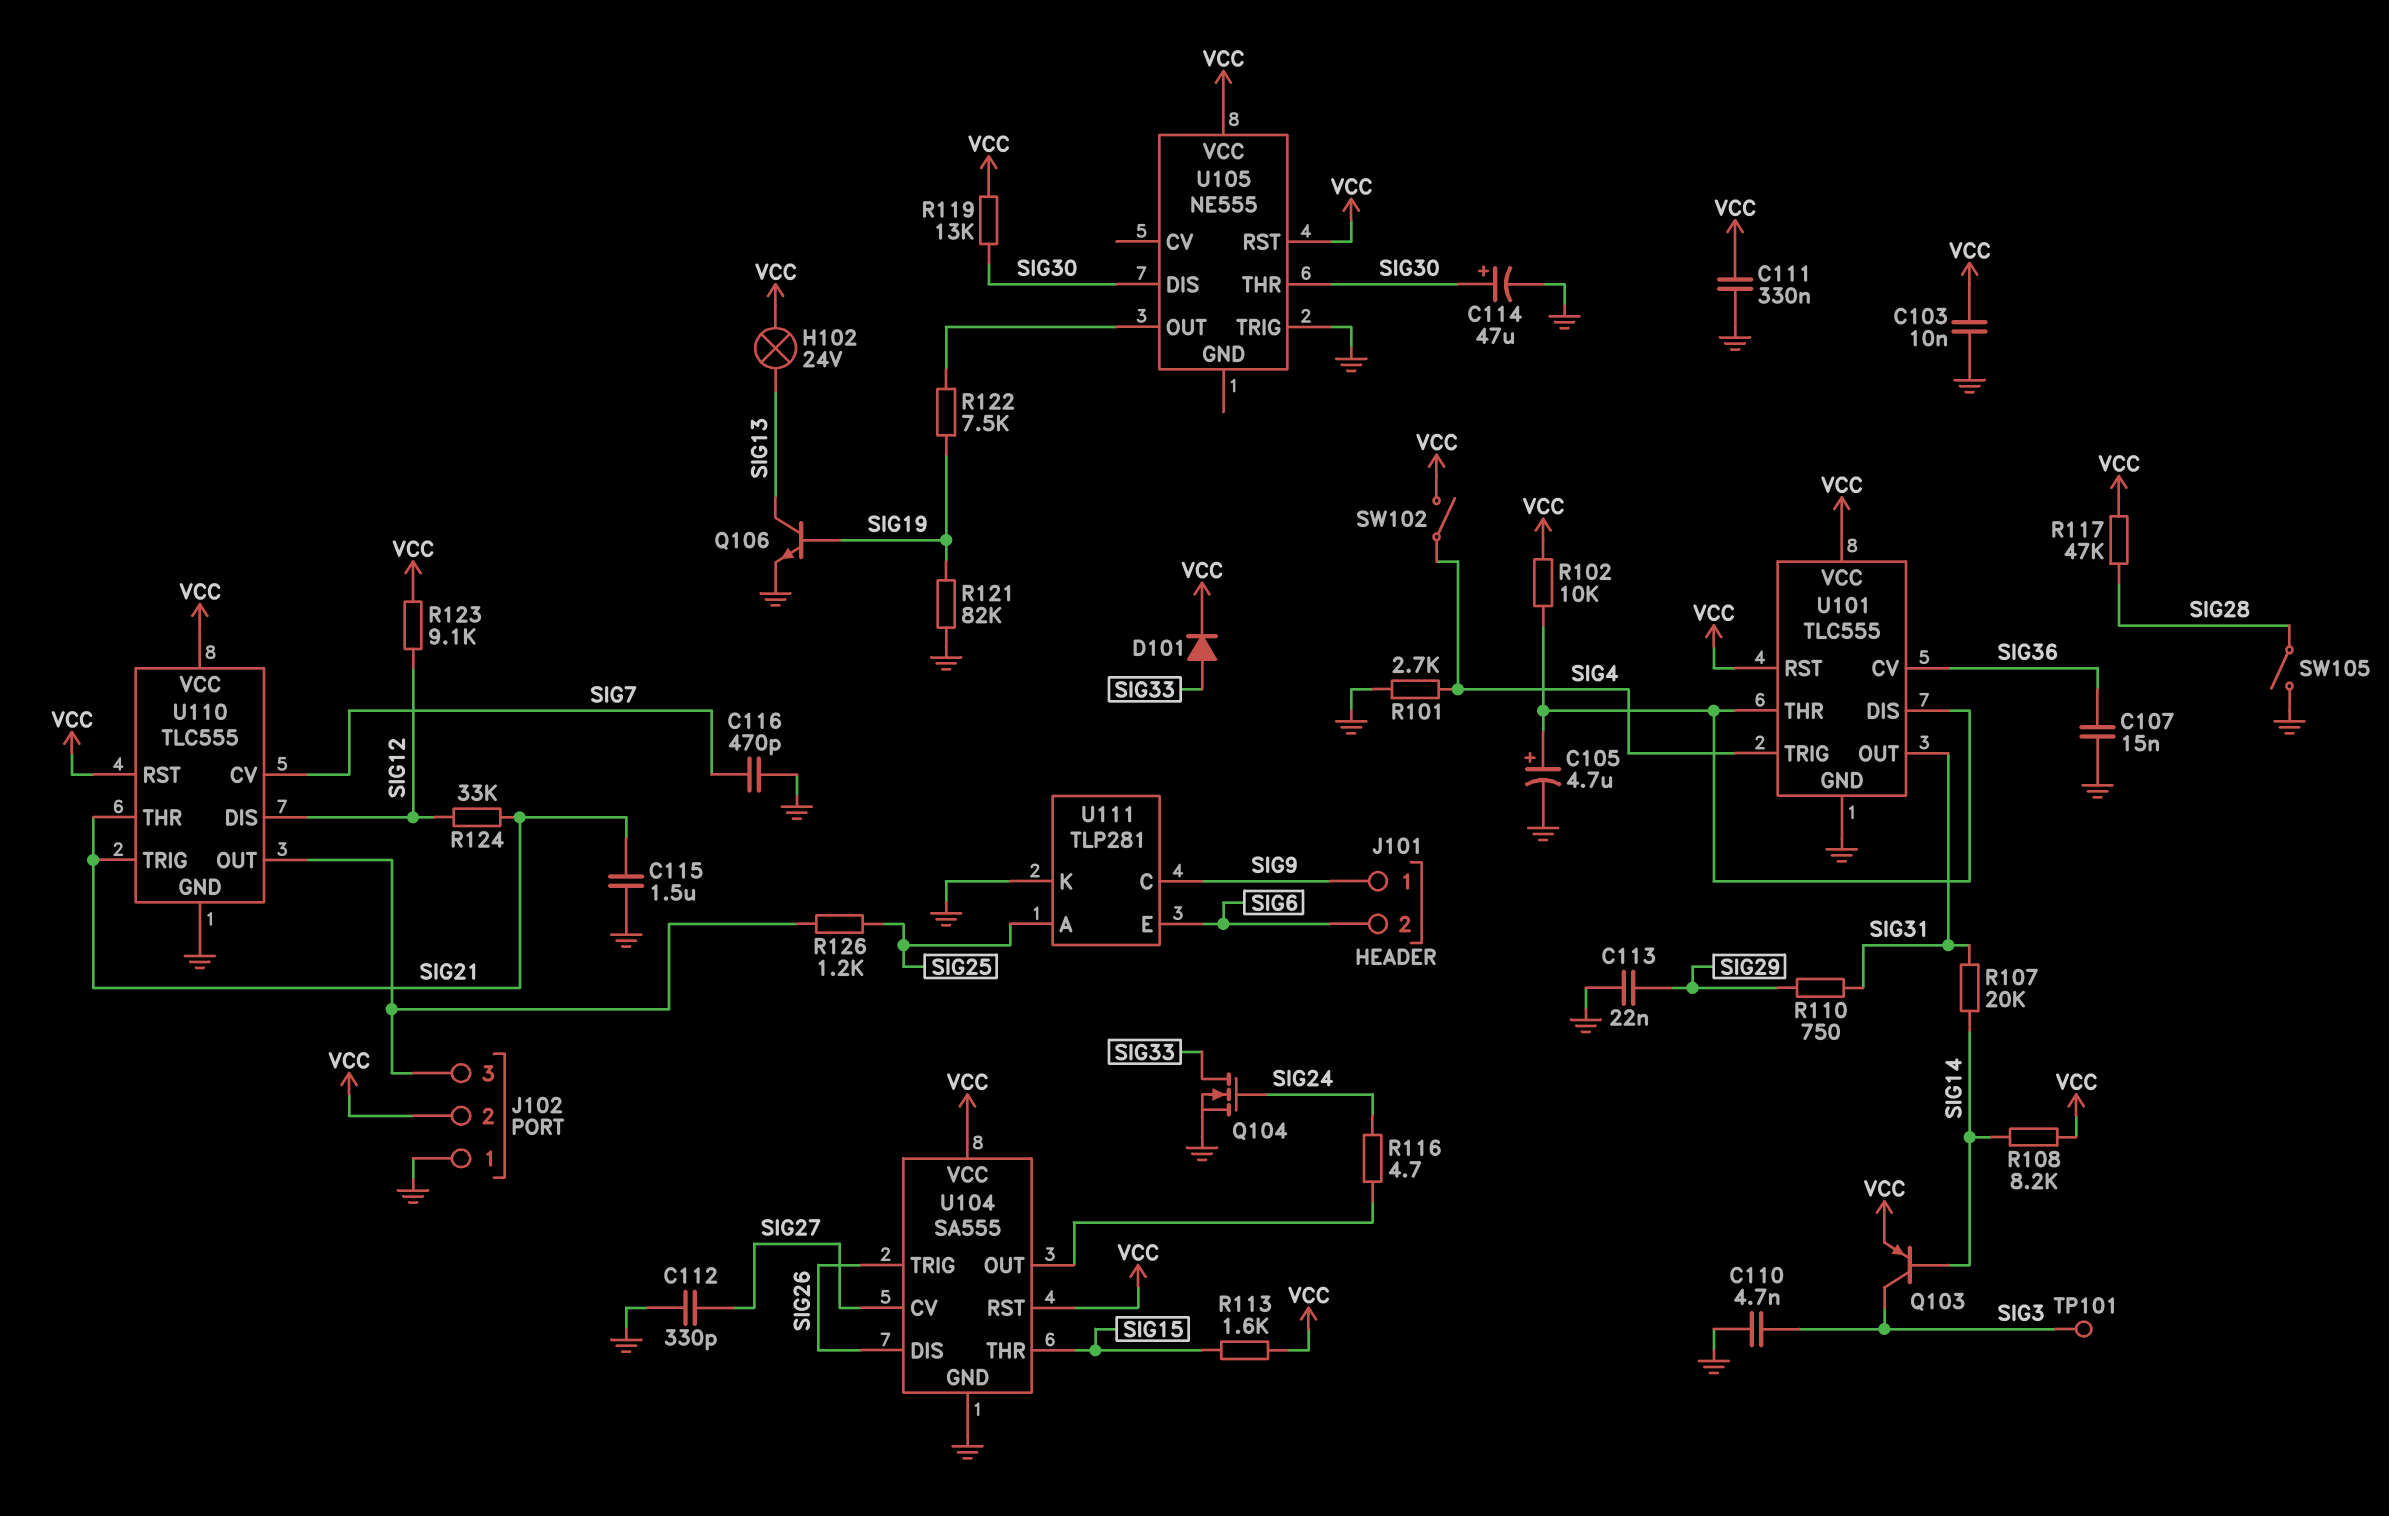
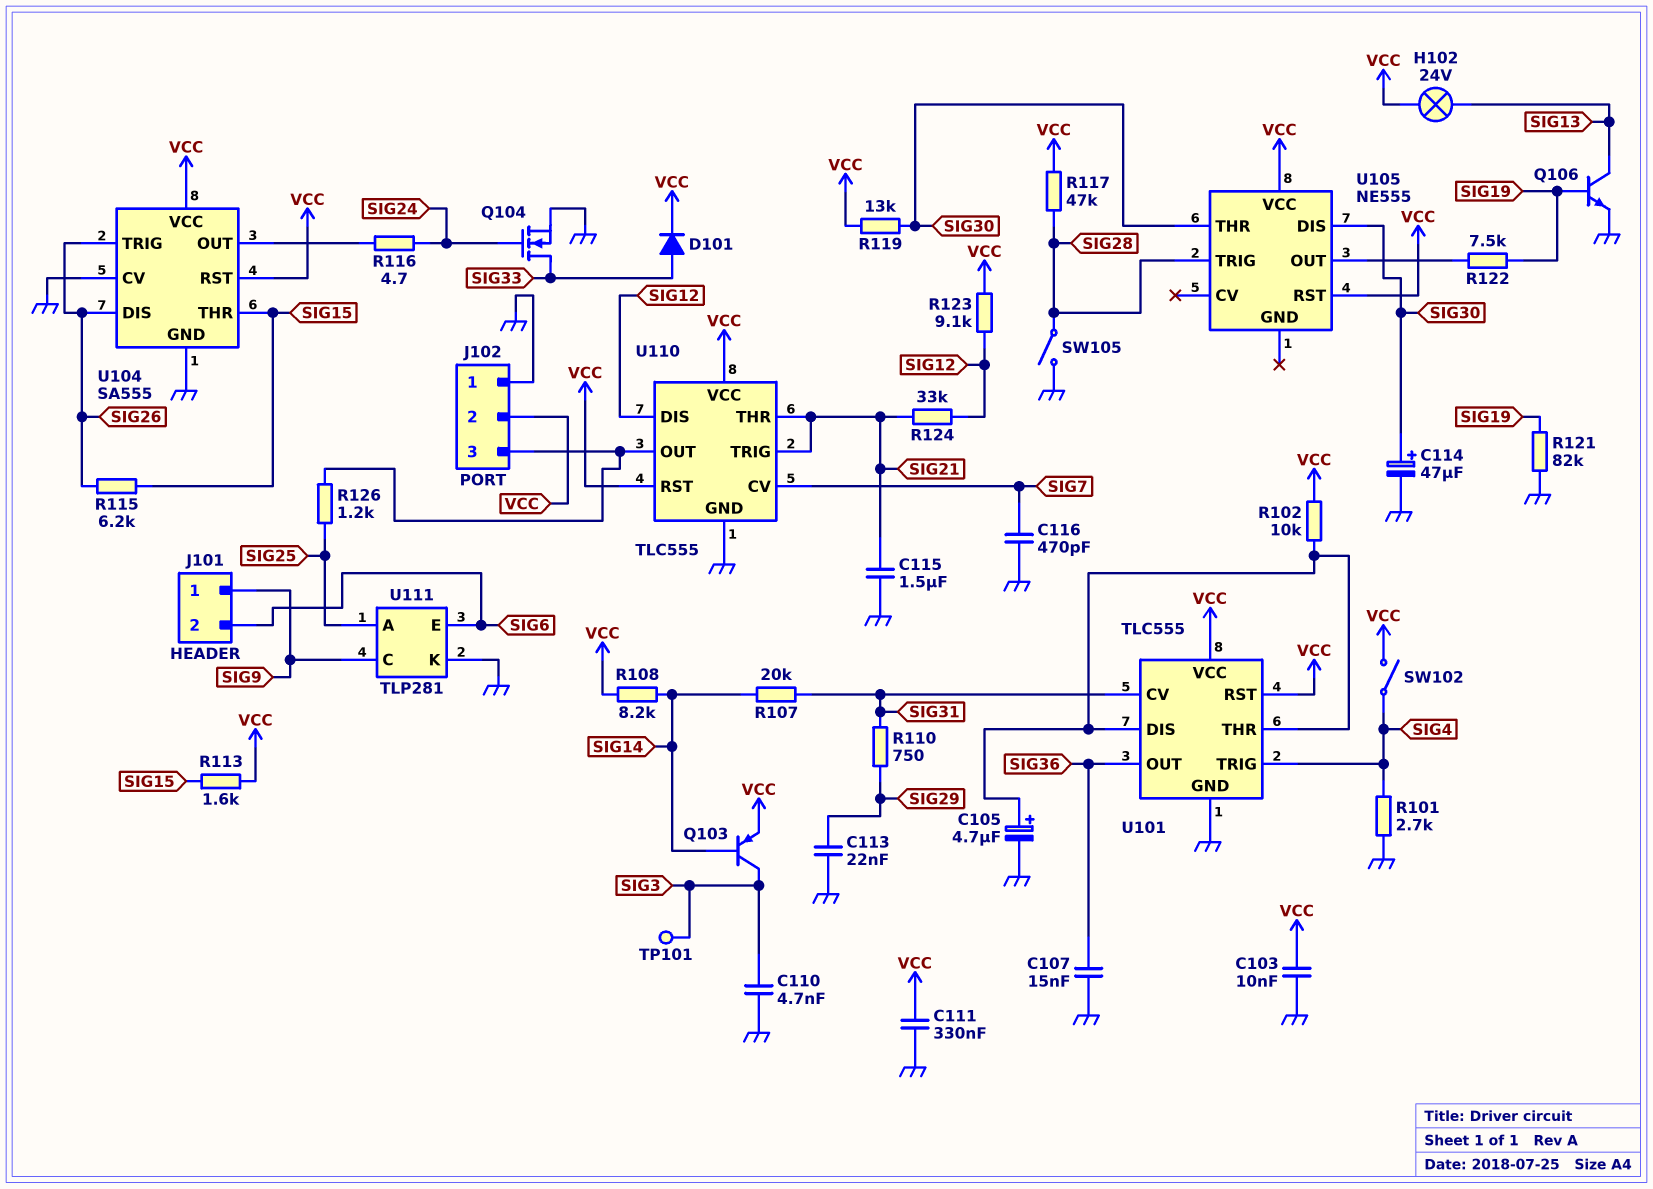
C112: 330pF (GND, SIG27) -> none
R115: none -> 6.2k (SIG15, SIG26)
U101 pin CV: SIG36 -> SIG31
U101 pin OUT: SIG31 -> SIG36
U104 pin CV: SIG27 -> GND
U105 pin TRIG: GND -> SIG28

